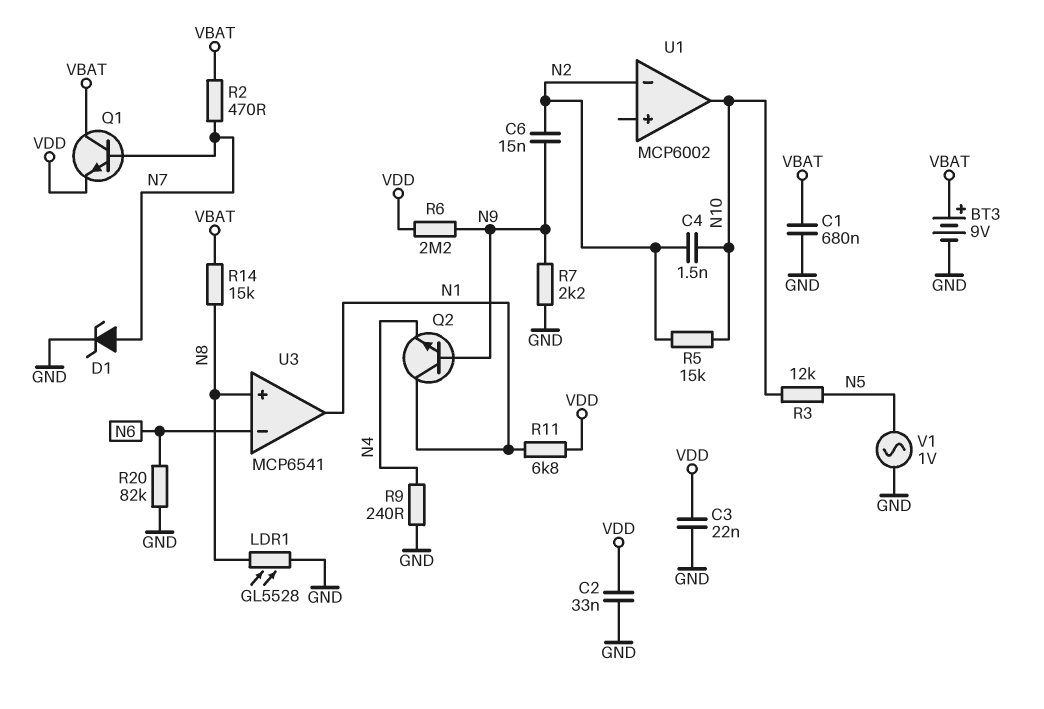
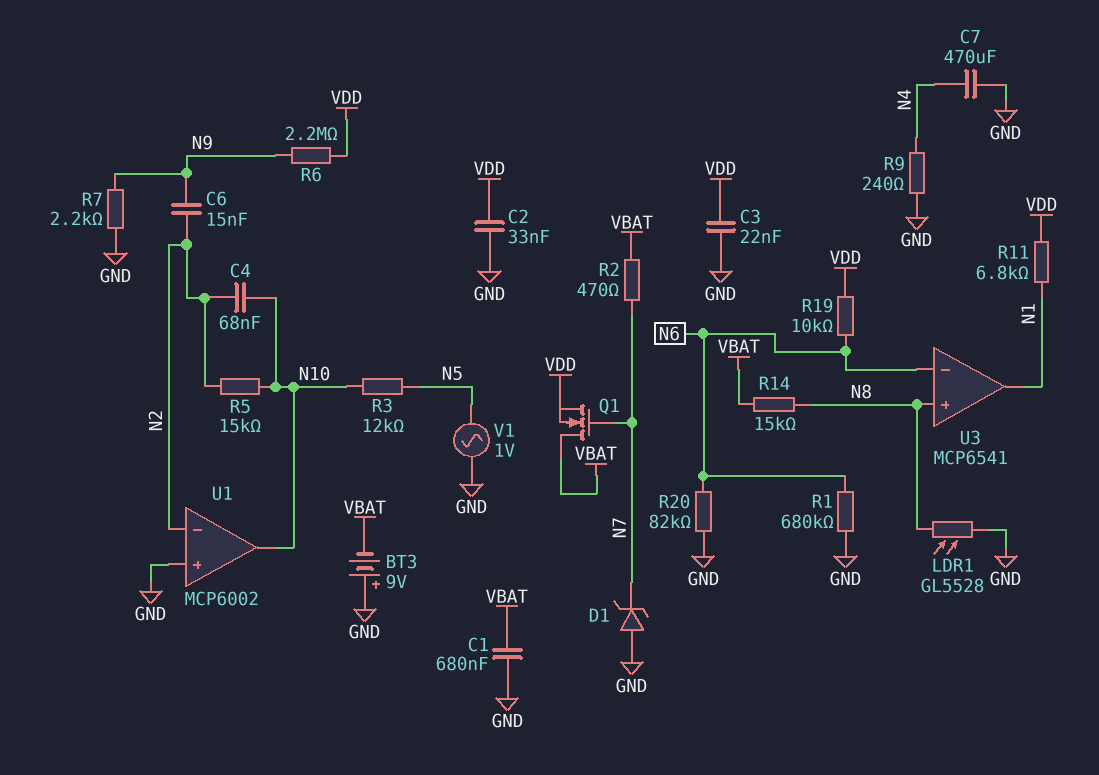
BT3: 9V (plus VBAT, minus GND) -> 9V (plus GND, minus VBAT)
C4: 1.5nF (N2, N10) -> 68nF (N2, N10)
C7: none -> 470uF (GND, N4)
D1: zener (A N7, K GND) -> zener (A GND, K N7)
Q1: NPN (B N7, C VBAT, E VDD) -> NMOS (G N7, D VBAT, S VDD)
Q2: NPN (B N9, C N1, E N4) -> none
R1: none -> 680k (GND, N6)
R19: none -> 10k (N6, VDD)
U1 pin in+: none -> GND

